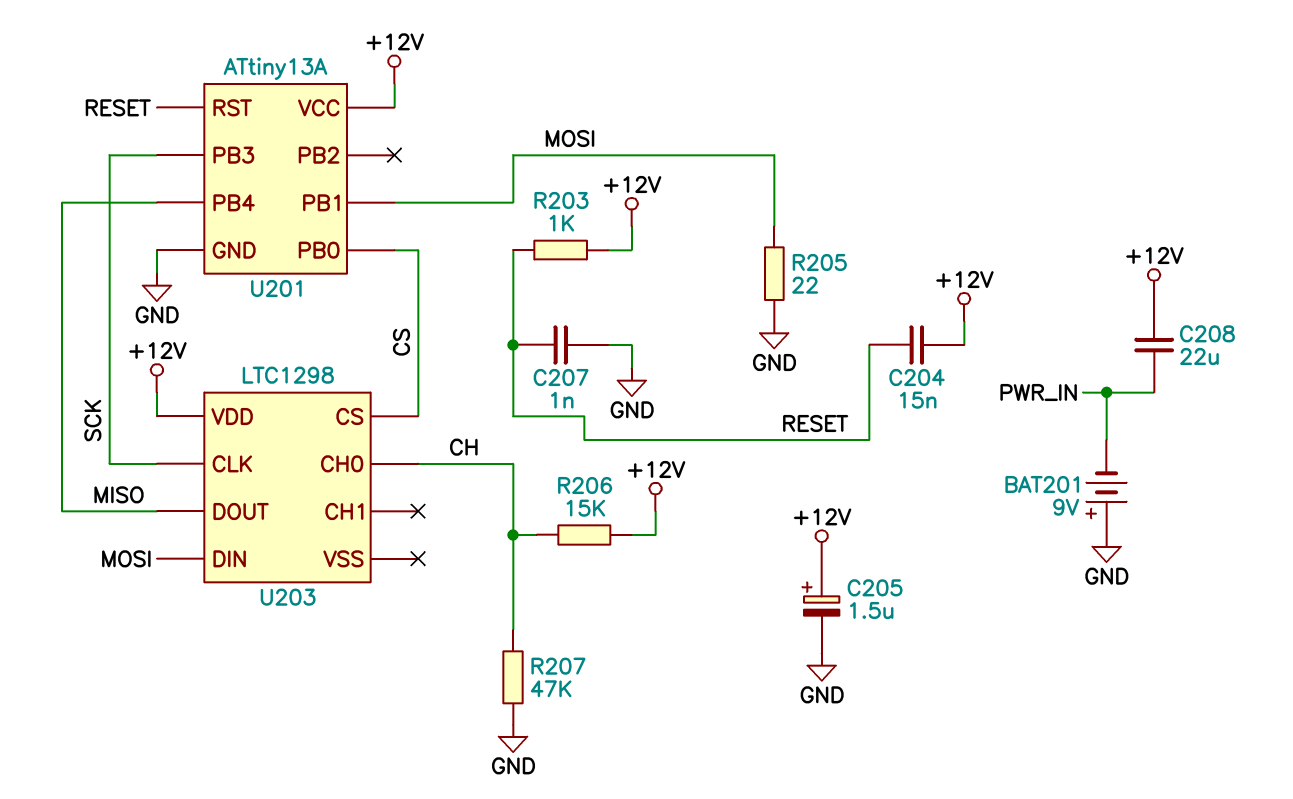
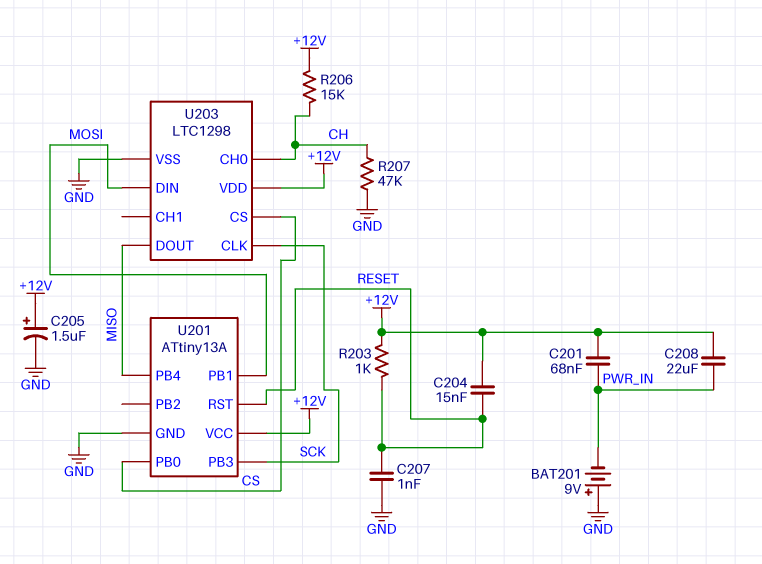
C201: none -> 68nF (+12V, PWR_IN)
R205: 22 (GND, MOSI) -> none
U203 pin VSS: none -> GND

